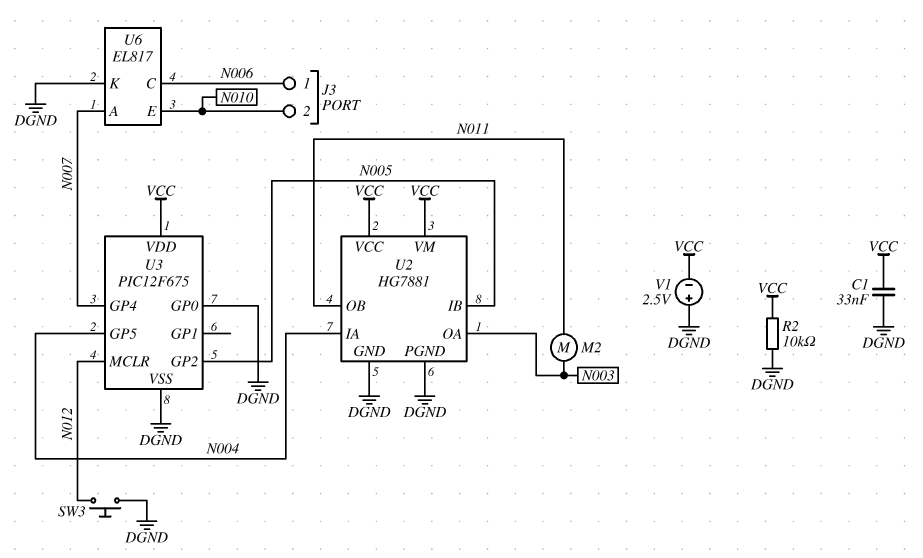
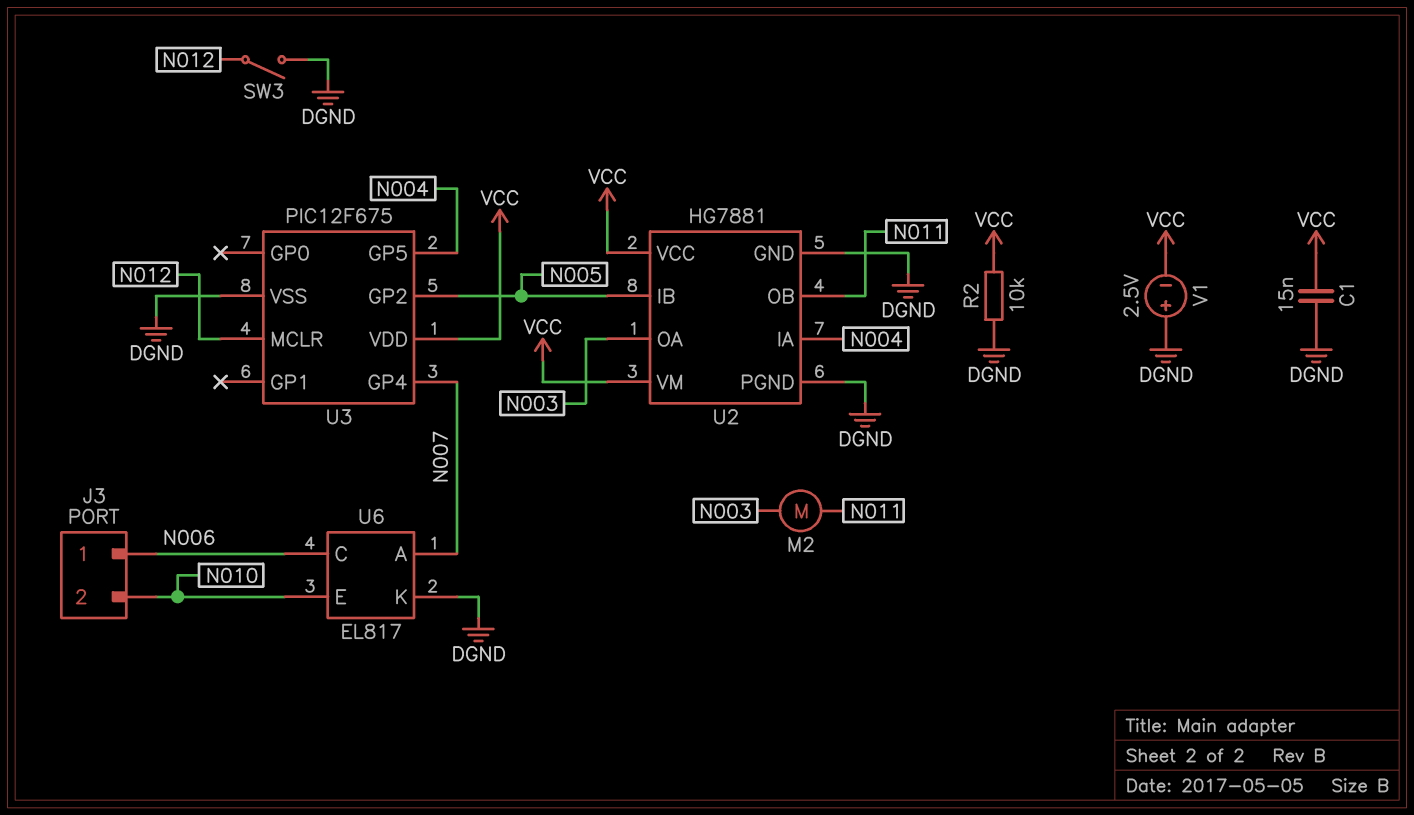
C1: 33nF (DGND, VCC) -> 15nF (DGND, VCC)
SW3: button (DGND, N012) -> switch (DGND, N012)
U3 pin GP0: DGND -> none

